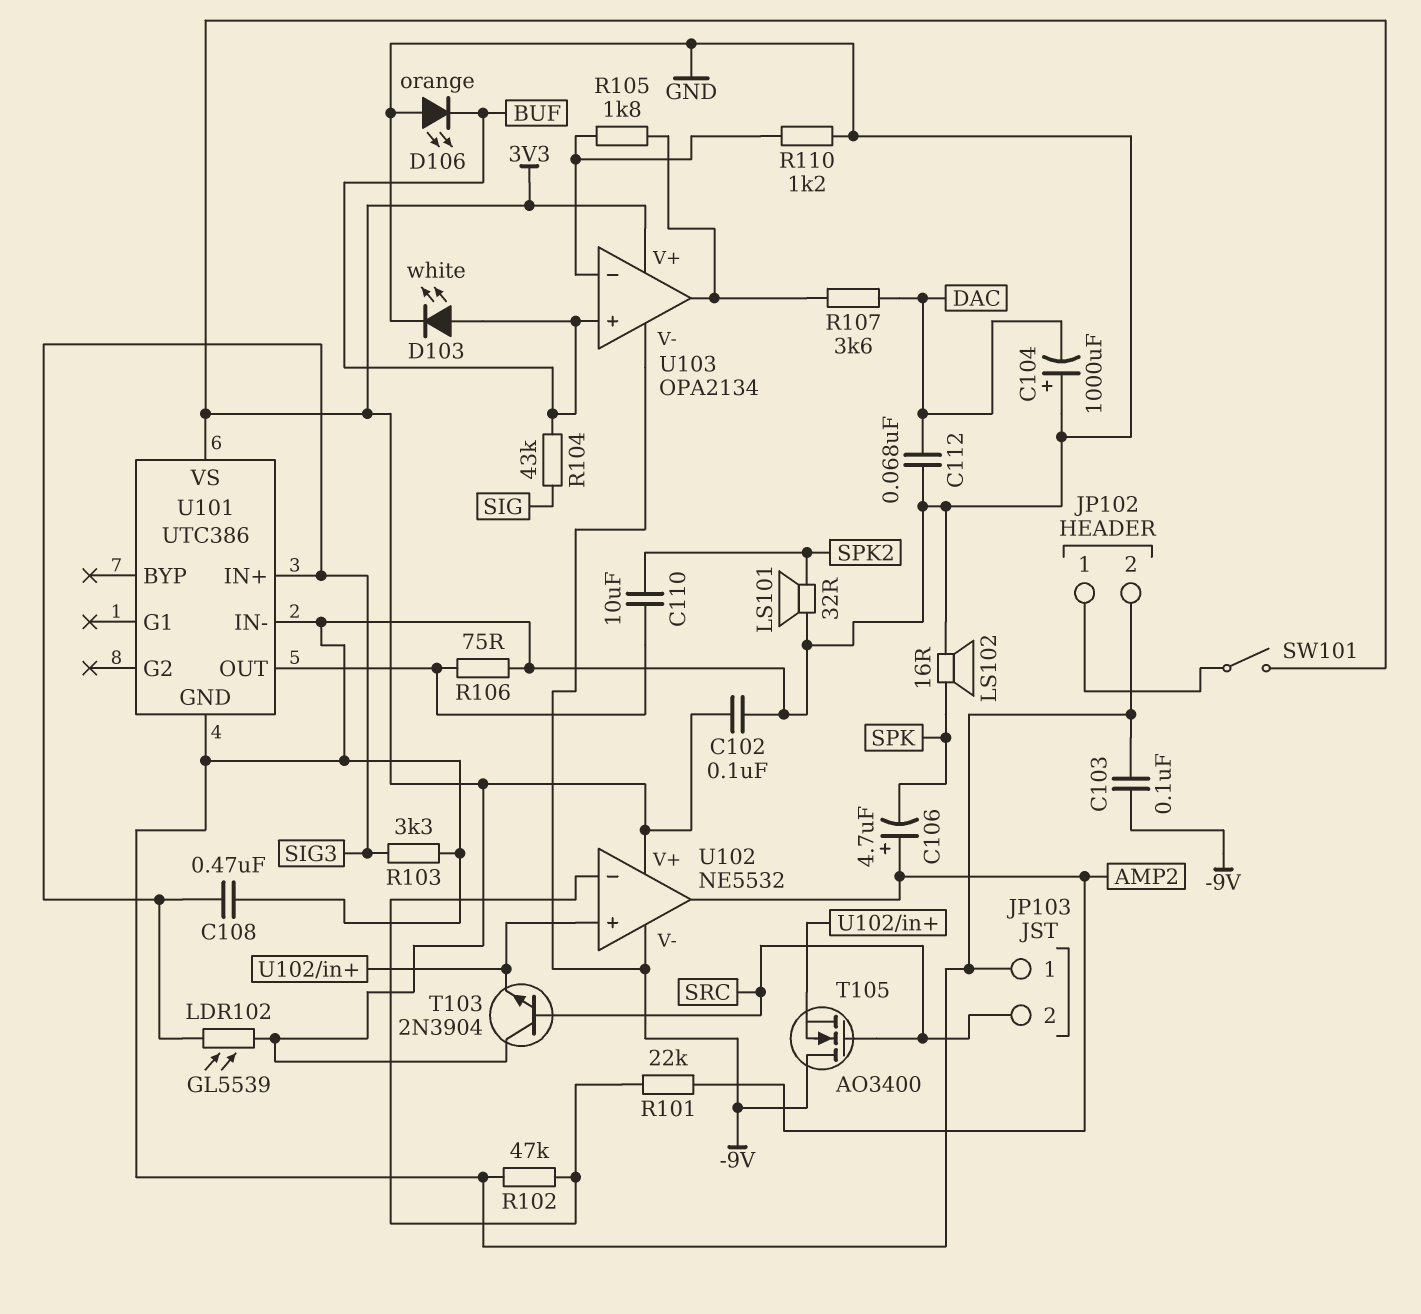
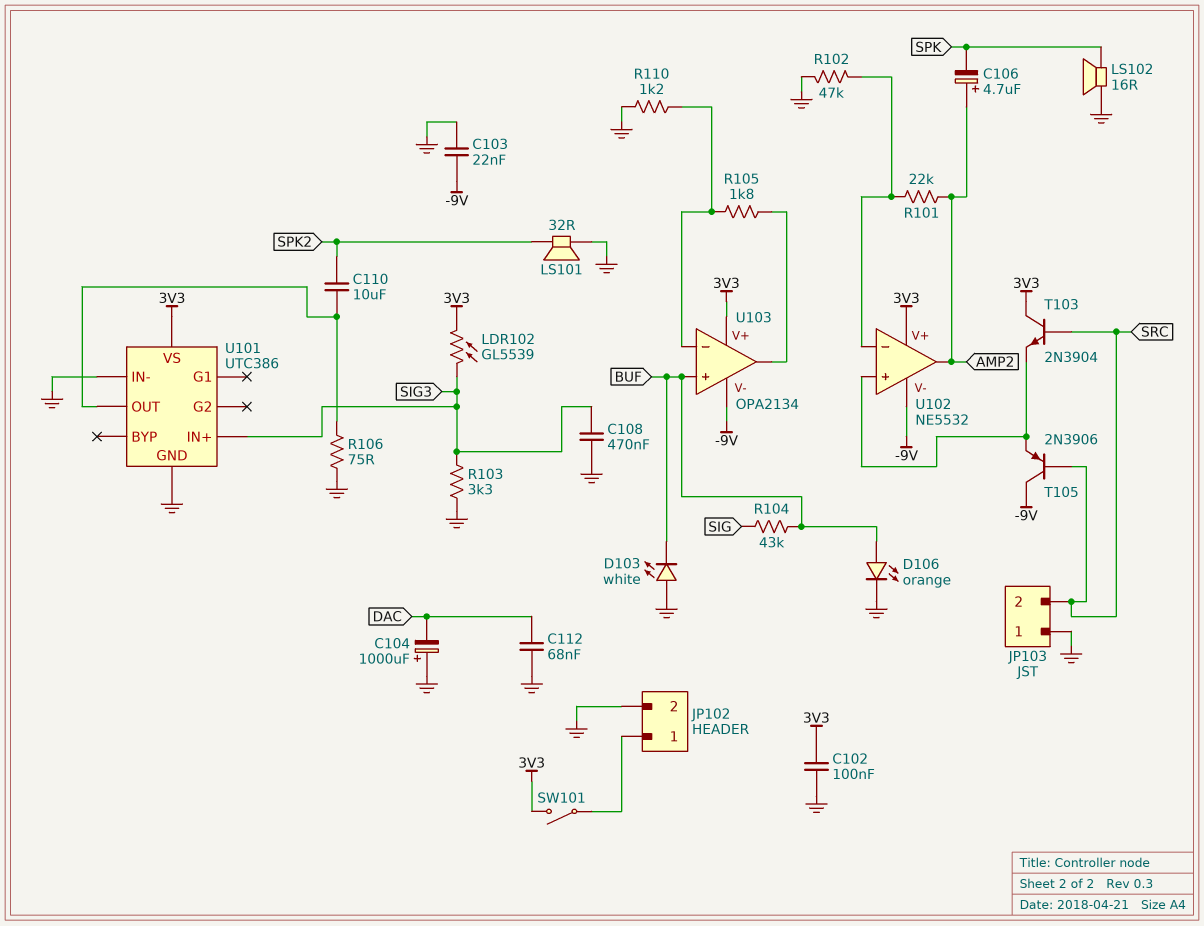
C103: 100nF (-9V, GND) -> 22nF (-9V, GND)
D103: LED white (A BUF, K GND) -> LED white (A GND, K BUF)
D106: LED orange (A GND, K BUF) -> LED orange (A BUF, K GND)
R107: 3.6k (DAC, U103/out) -> none
T105: NMOS AO3400 (G SRC, D -9V, S U102/in+) -> PNP 2N3906 (B SRC, C -9V, E U102/in+)

